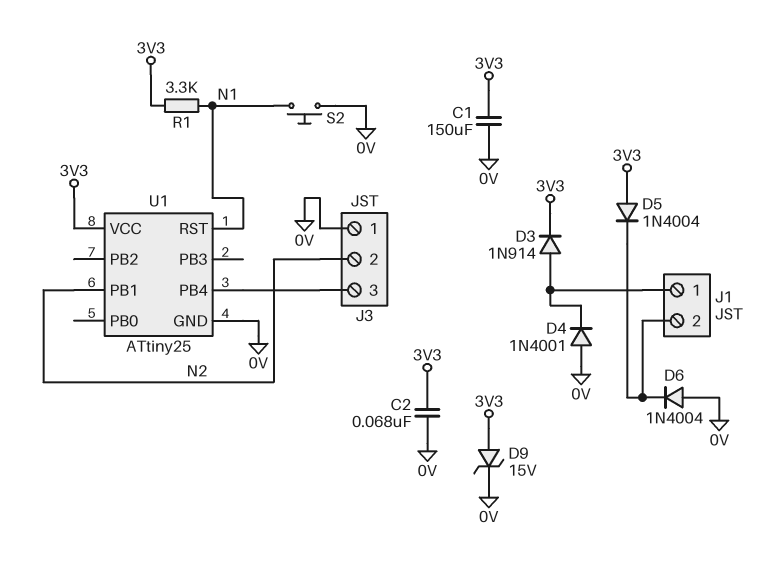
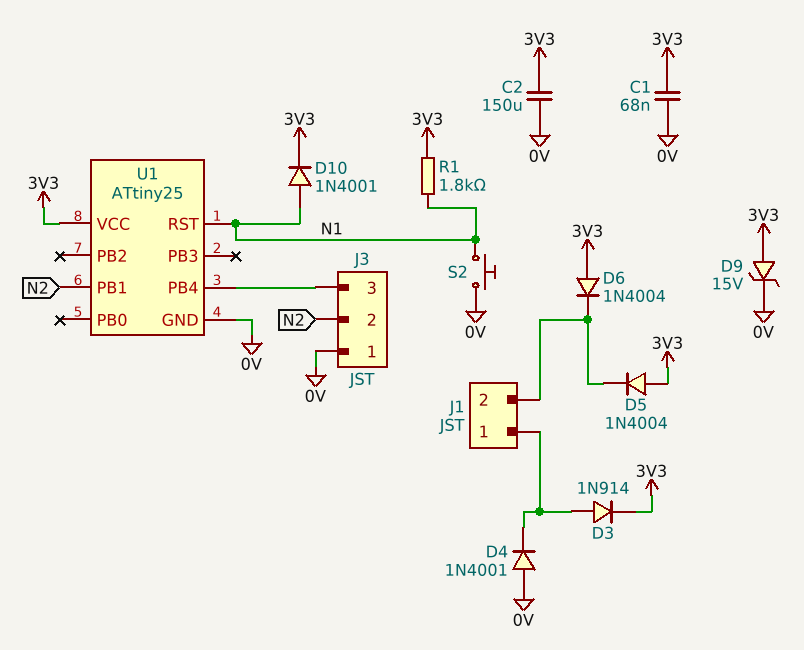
C1: 150uF (0V, 3V3) -> 68nF (0V, 3V3)
C2: 68nF (0V, 3V3) -> 150uF (0V, 3V3)
D6: diode 1N4004 (A 0V, K J1/2) -> diode 1N4004 (A 3V3, K J1/2)
D10: none -> diode 1N4001 (A N1, K 3V3)
R1: 3.3k (3V3, N1) -> 1.8k (3V3, N1)

